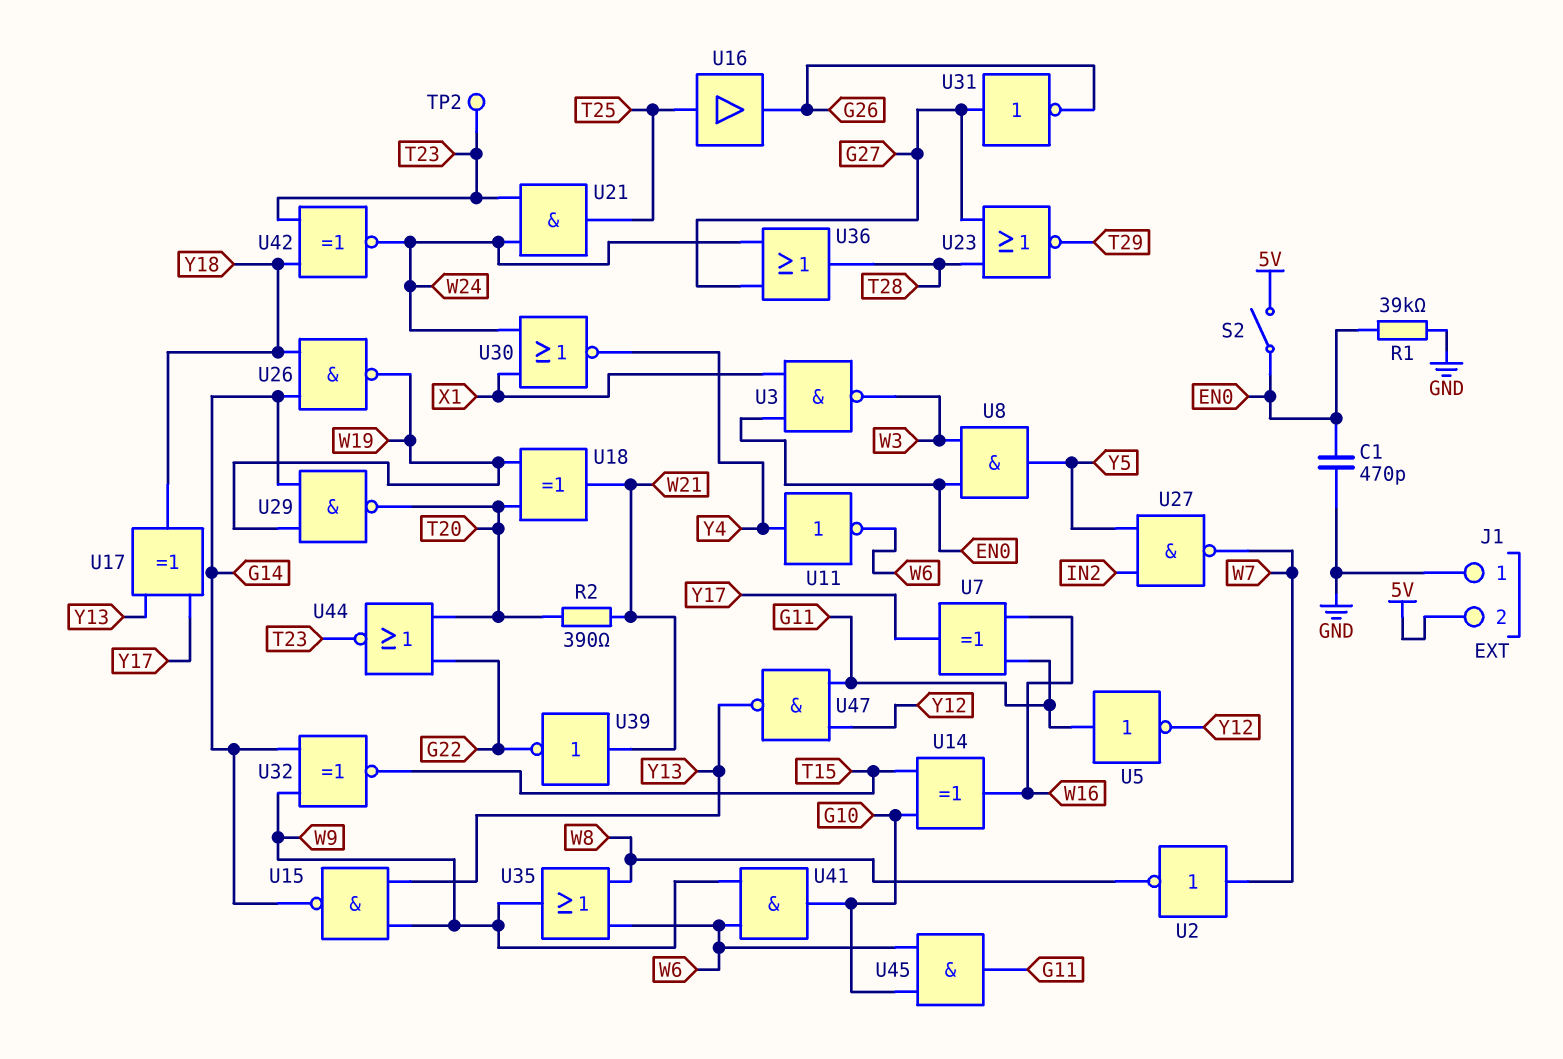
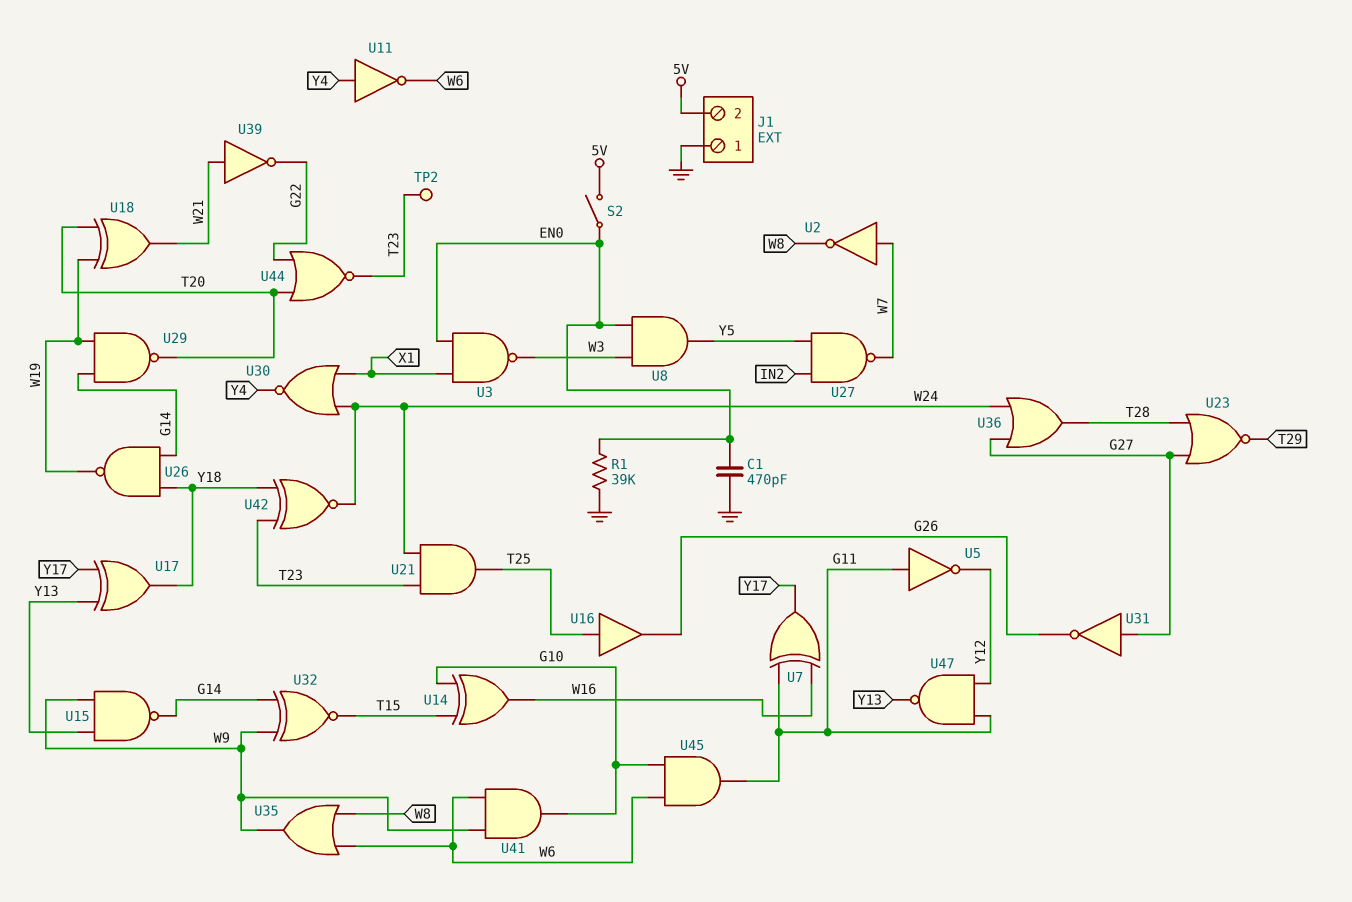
R2: 390 (T20, W21) -> none

